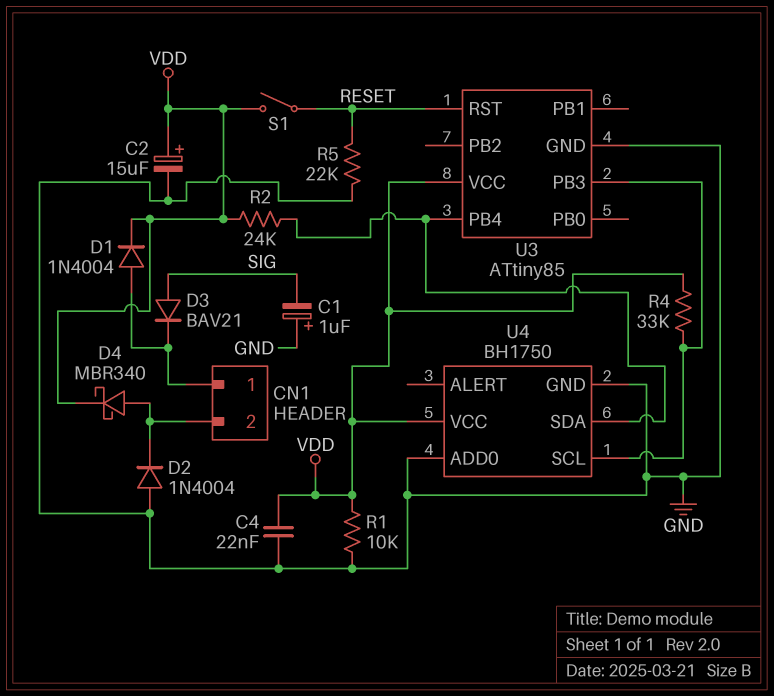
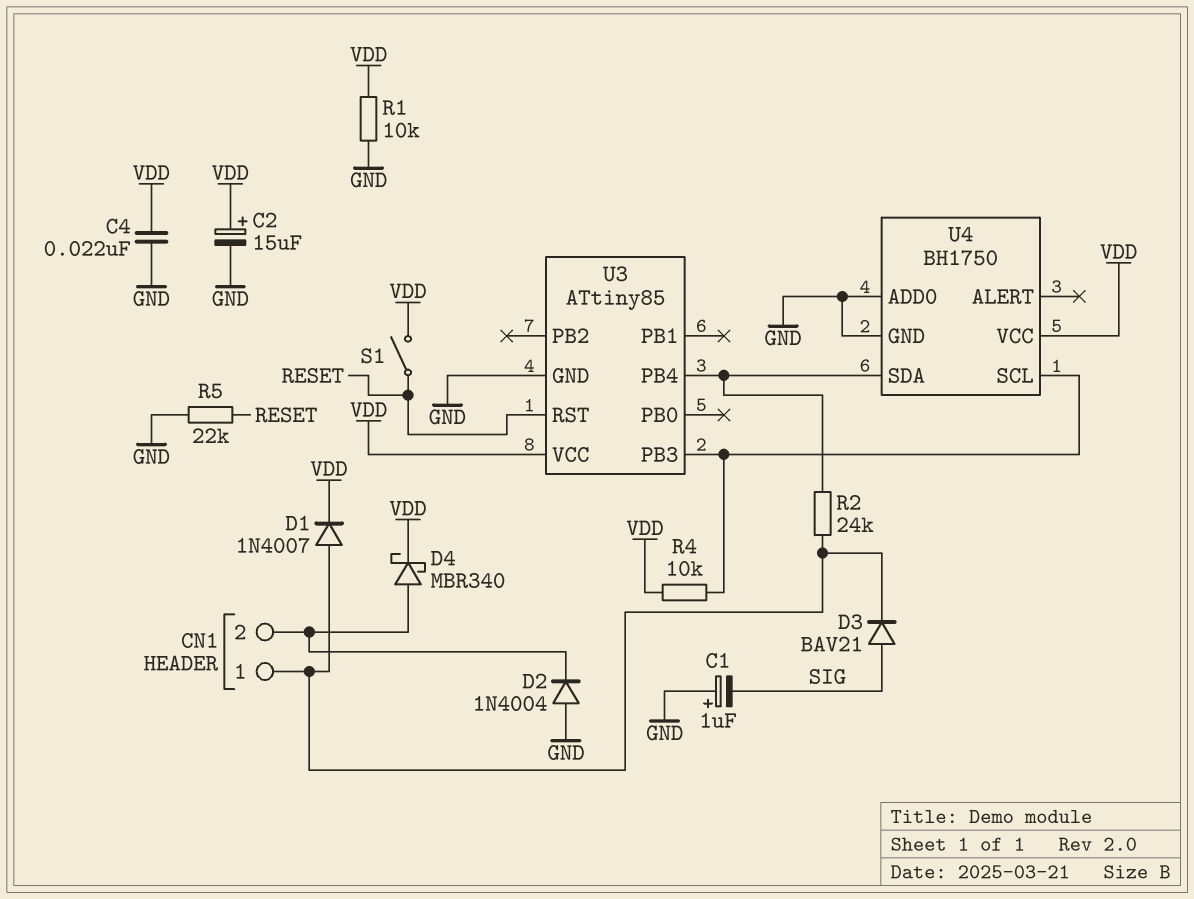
D1: diode 1N4004 (A CN1/1, K VDD) -> diode 1N4007 (A CN1/1, K VDD)
R2: 24k (U3/PB4, VDD) -> 24k (CN1/1, U3/PB4)
R4: 33k (U3/PB3, VDD) -> 10k (U3/PB3, VDD)

